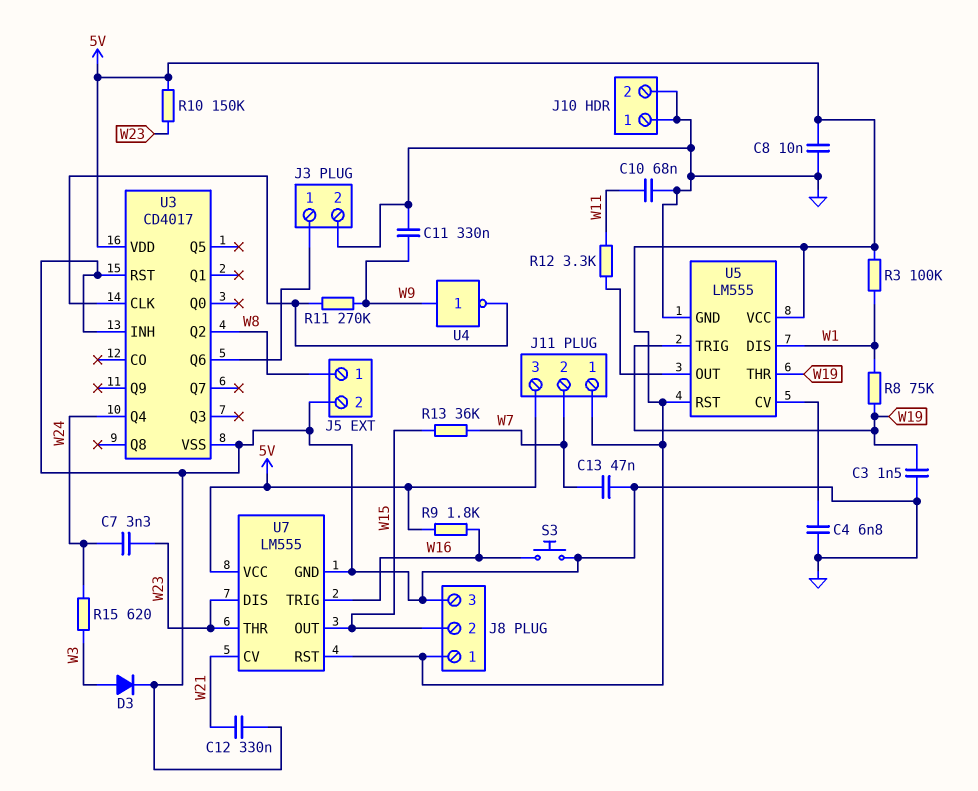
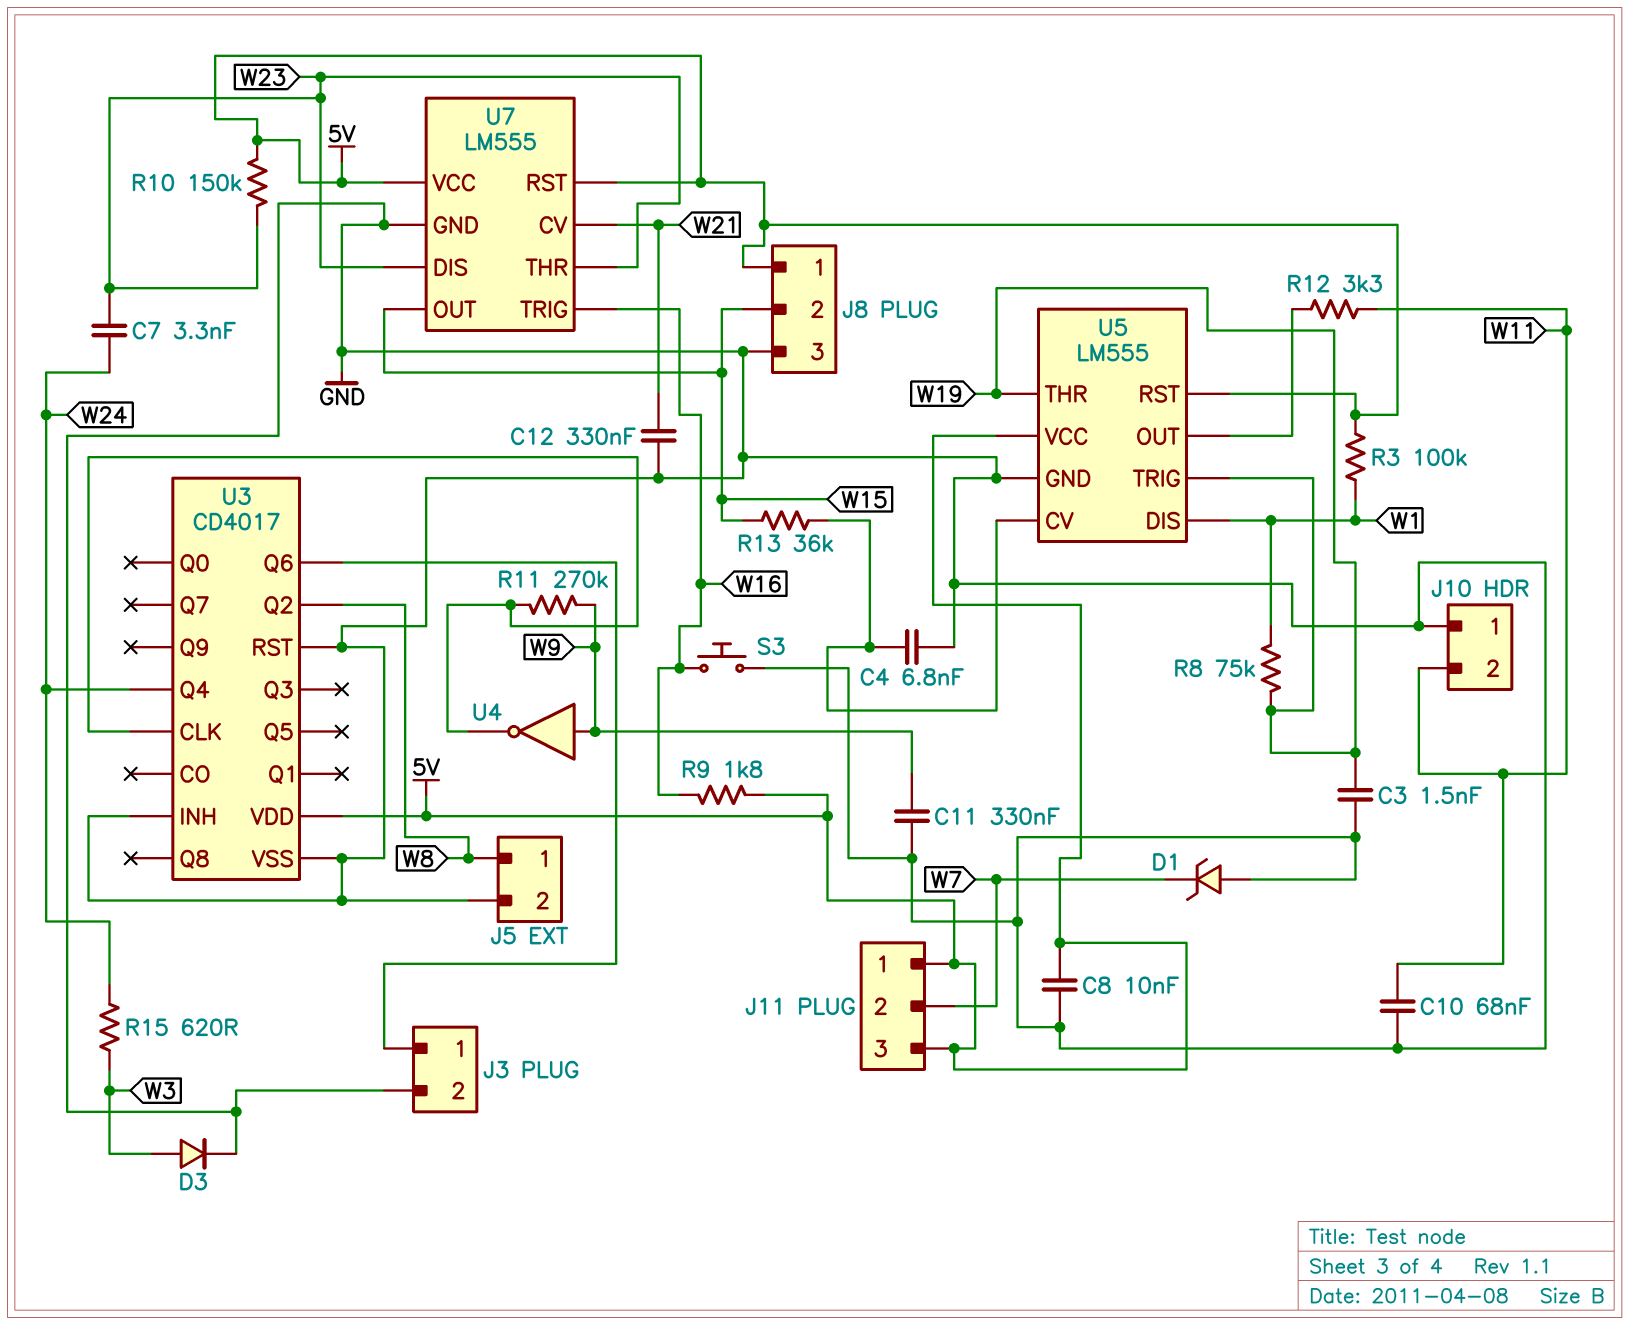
C13: 47nF (GND, W7) -> none
D1: none -> zener (A GND, K W7)
J10 pin 2: GND -> W11
R13: 36k (W7, W15) -> 36k (U5/CV, W15)

